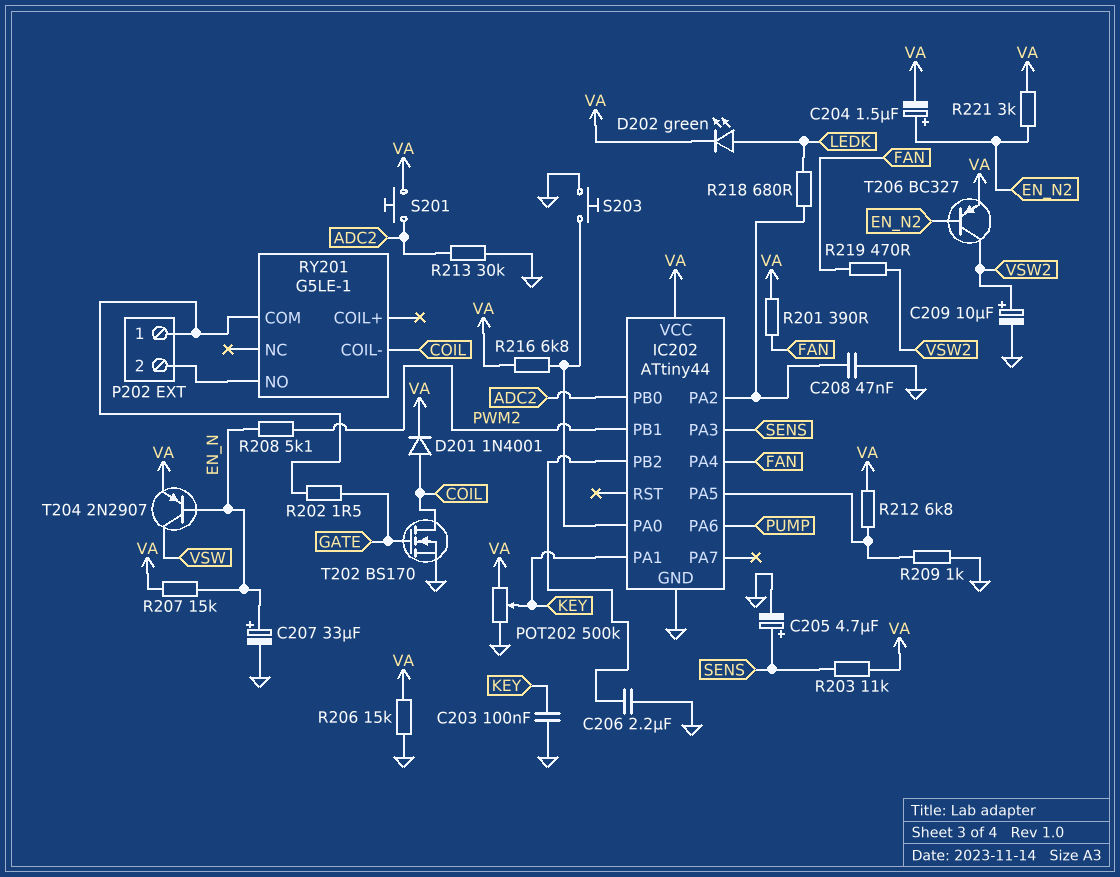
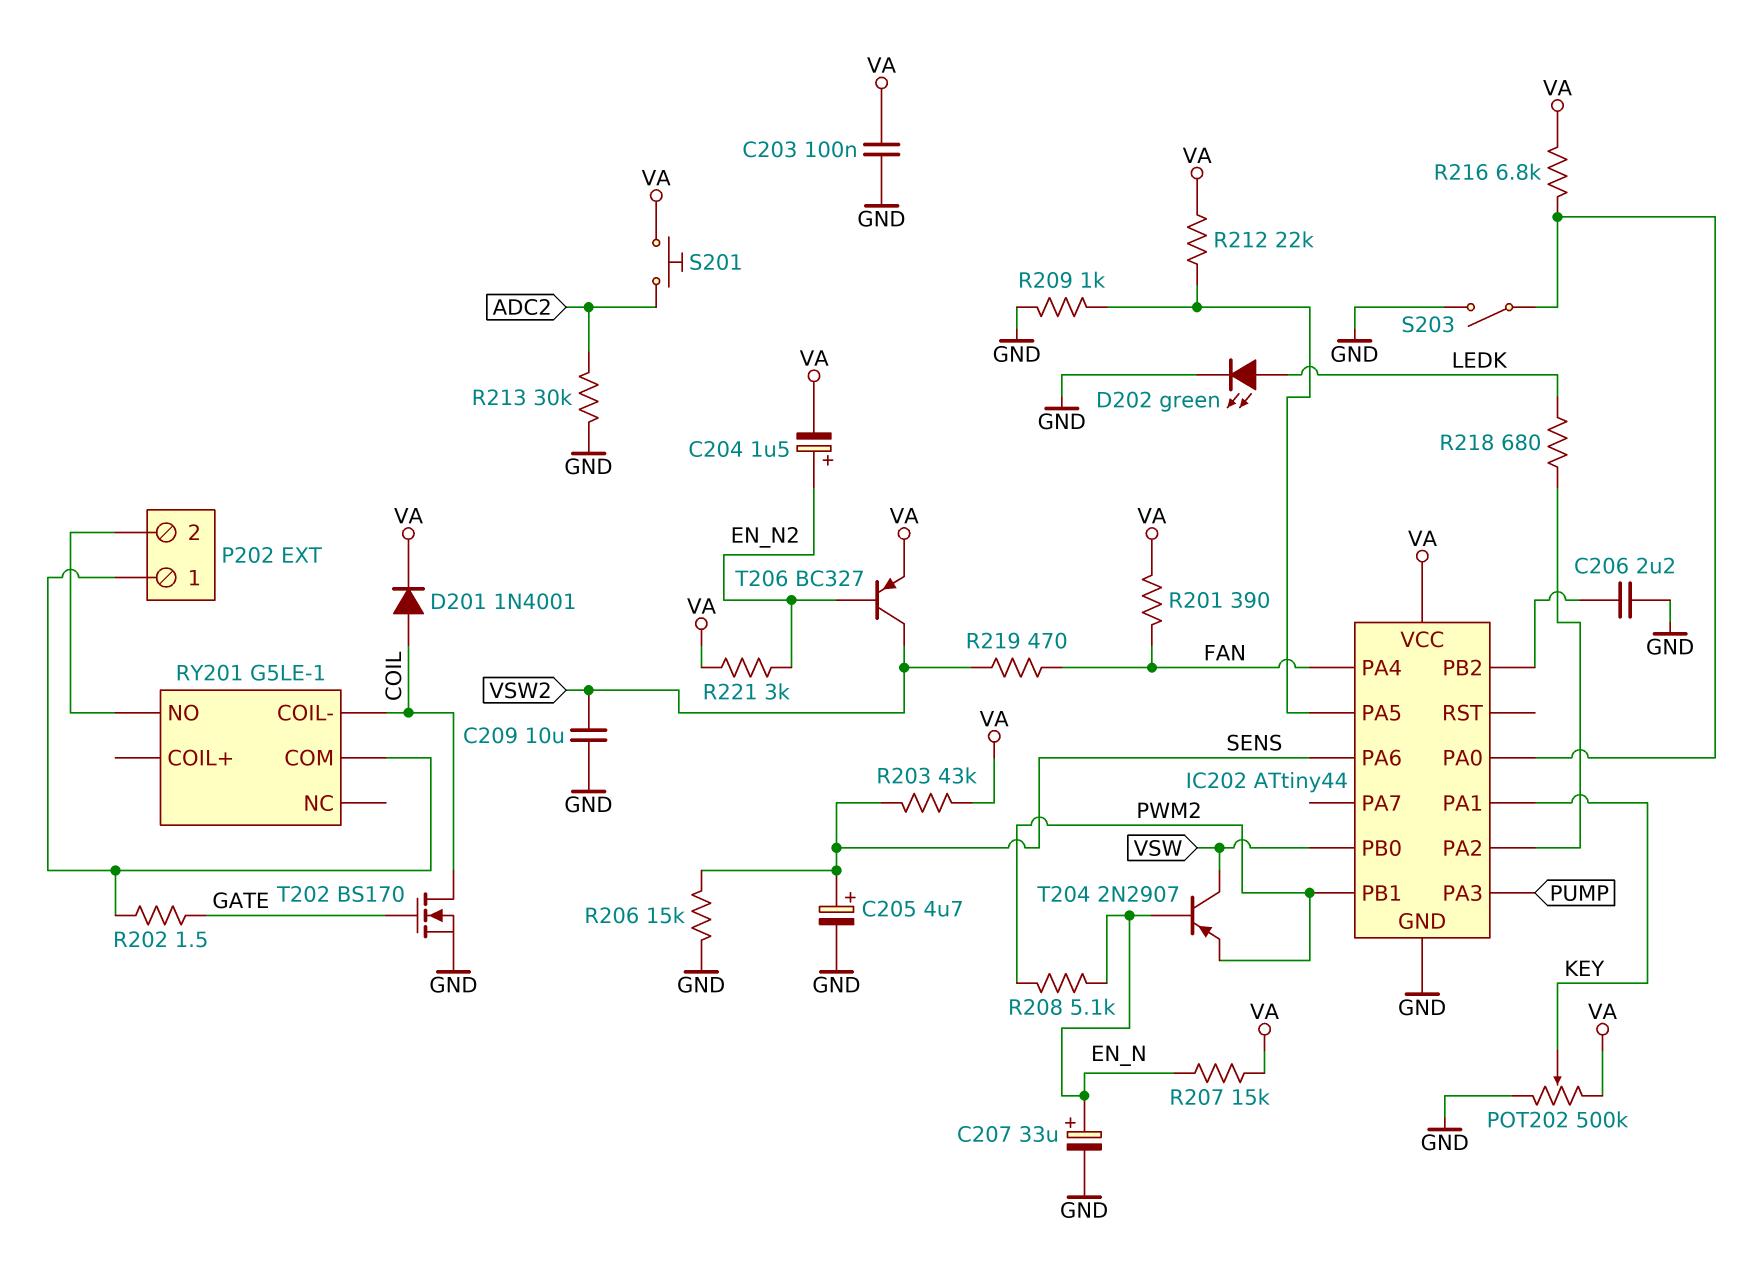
C203: 100nF (GND, KEY) -> 100nF (GND, VA)
C208: 47nF (GND, IC202/PA2) -> none
C209: 10uF (plus VSW2, minus GND) -> 10uF (GND, VSW2)
D202: LED green (A LEDK, K VA) -> LED green (A LEDK, K GND)
IC202 pin PA3: SENS -> PUMP
IC202 pin PA6: PUMP -> SENS
IC202 pin PB0: ADC2 -> VSW
R203: 11k (SENS, VA) -> 43k (SENS, VA)
R206: 15k (GND, VA) -> 15k (GND, SENS)
R212: 6.8k (IC202/PA5, VA) -> 22k (IC202/PA5, VA)
S203: button (GND, IC202/PA0) -> switch (GND, IC202/PA0)
T204: PNP 2N2907 (B EN_N, C VSW, E VA) -> PNP 2N2907 (B EN_N, C VSW, E PWM2)

